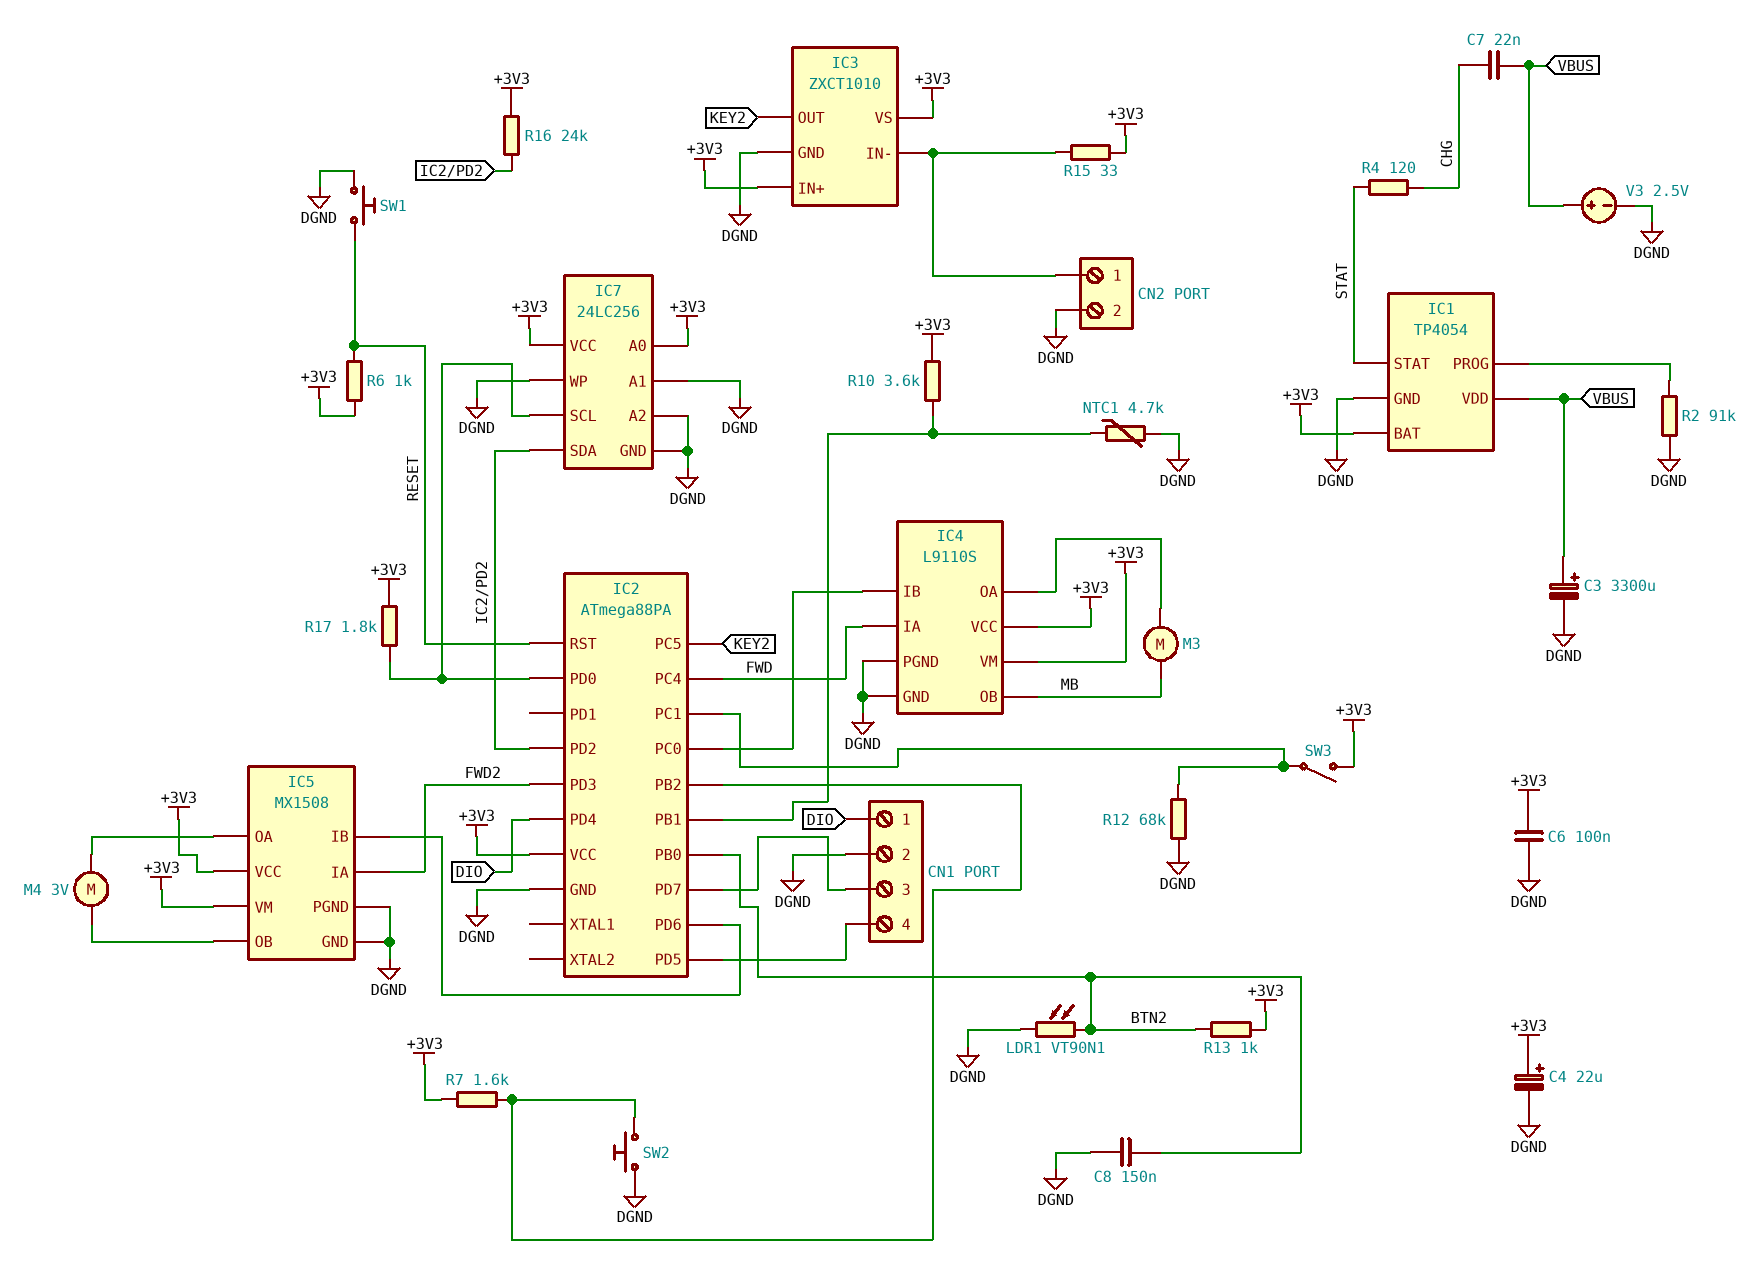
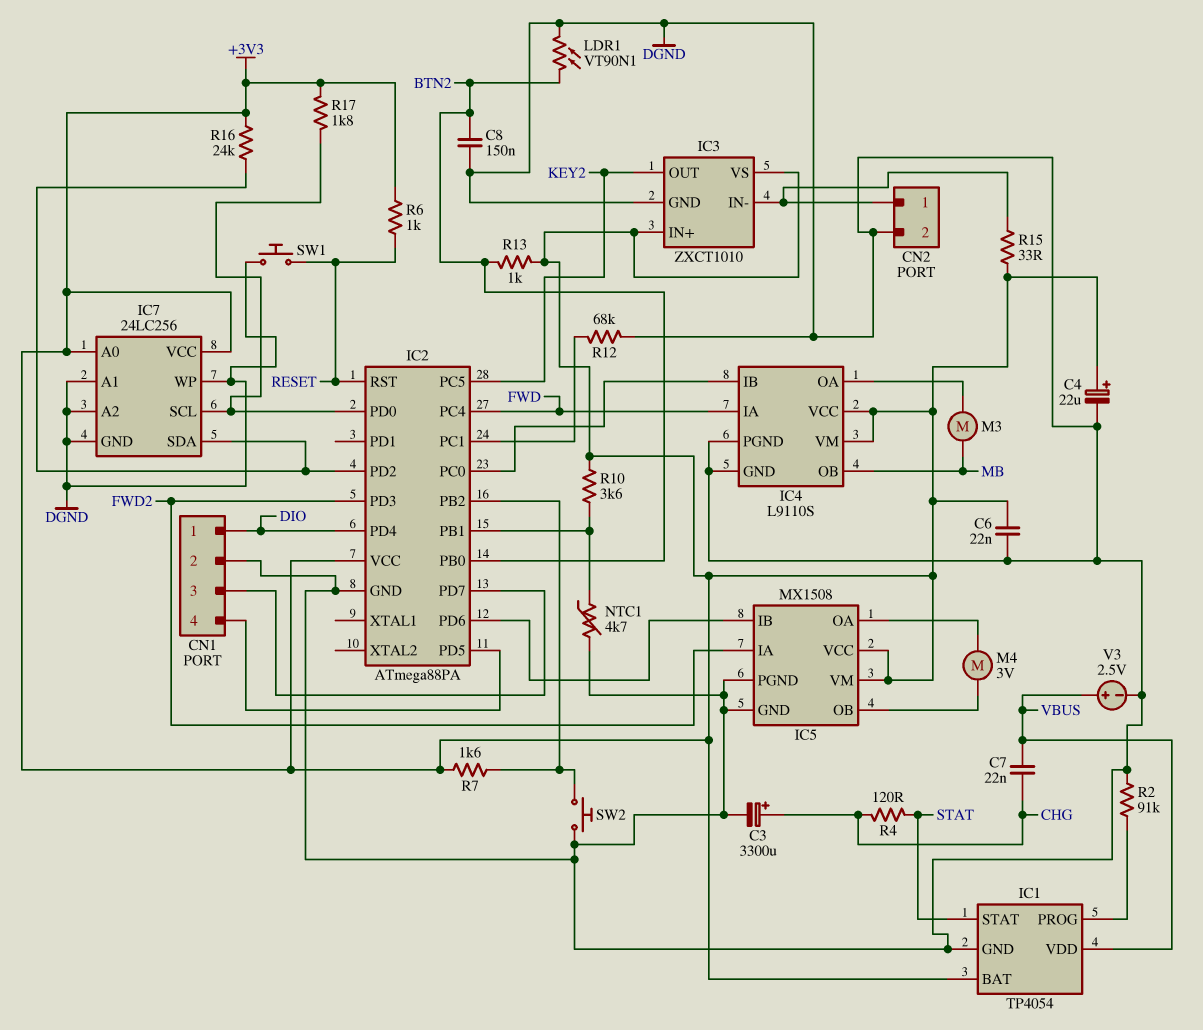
C3: 3300uF (plus VBUS, minus DGND) -> 3300uF (plus CHG, minus DGND)
C6: 100nF (+3V3, DGND) -> 22nF (+3V3, DGND)
SW3: switch (+3V3, IC2/PC1) -> none

